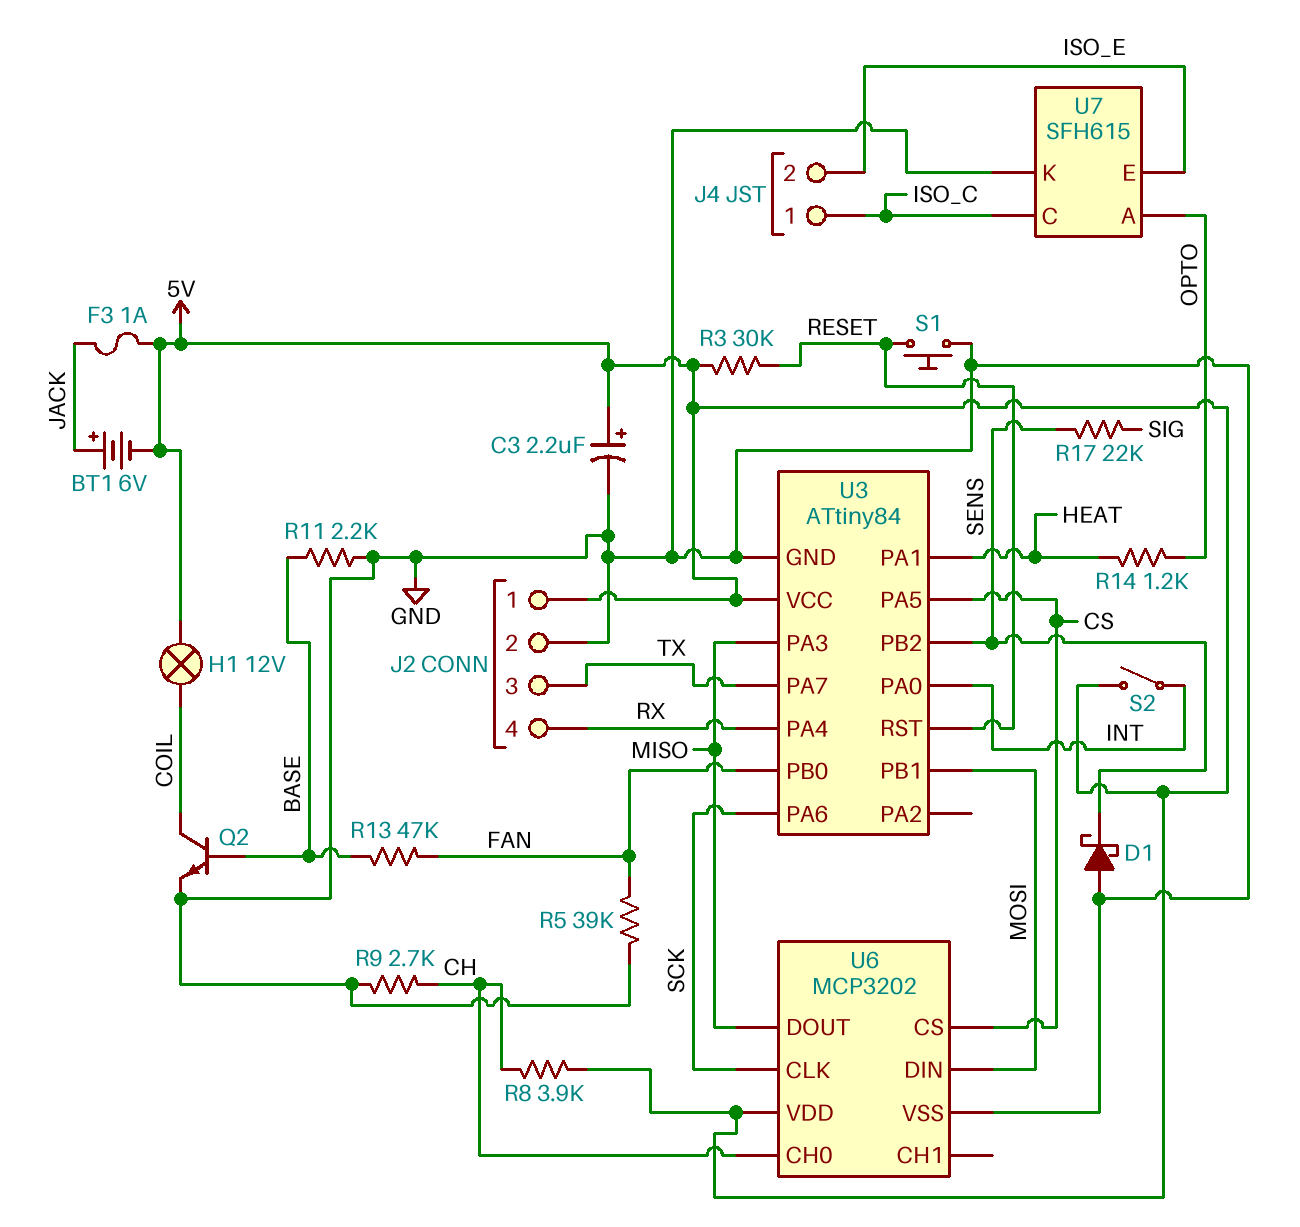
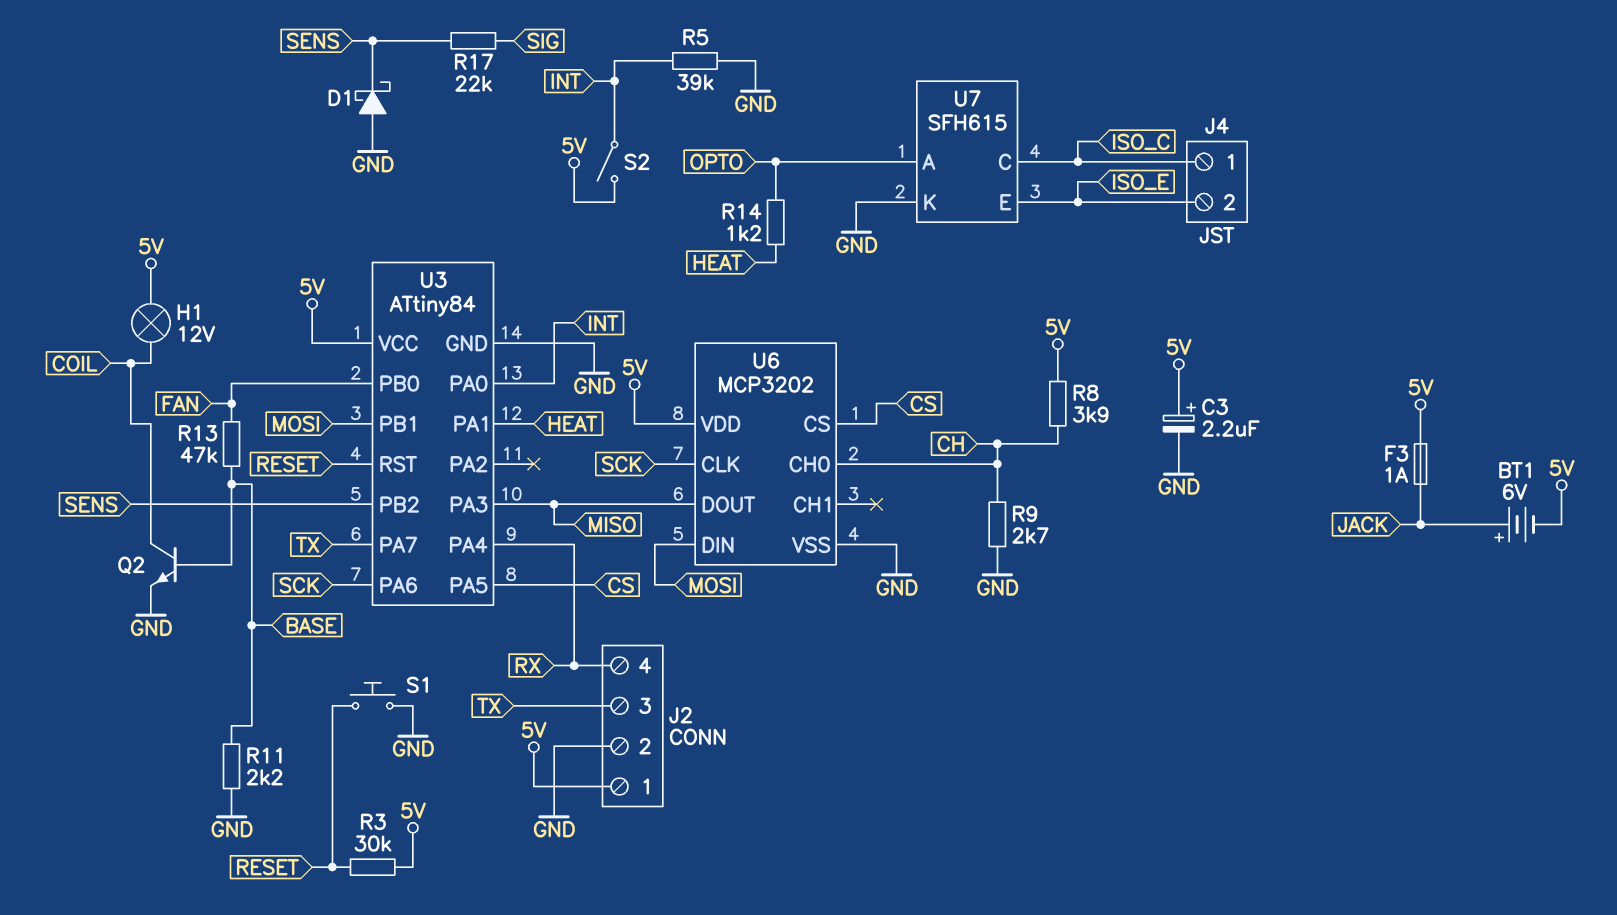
R5: 39k (FAN, GND) -> 39k (GND, INT)

